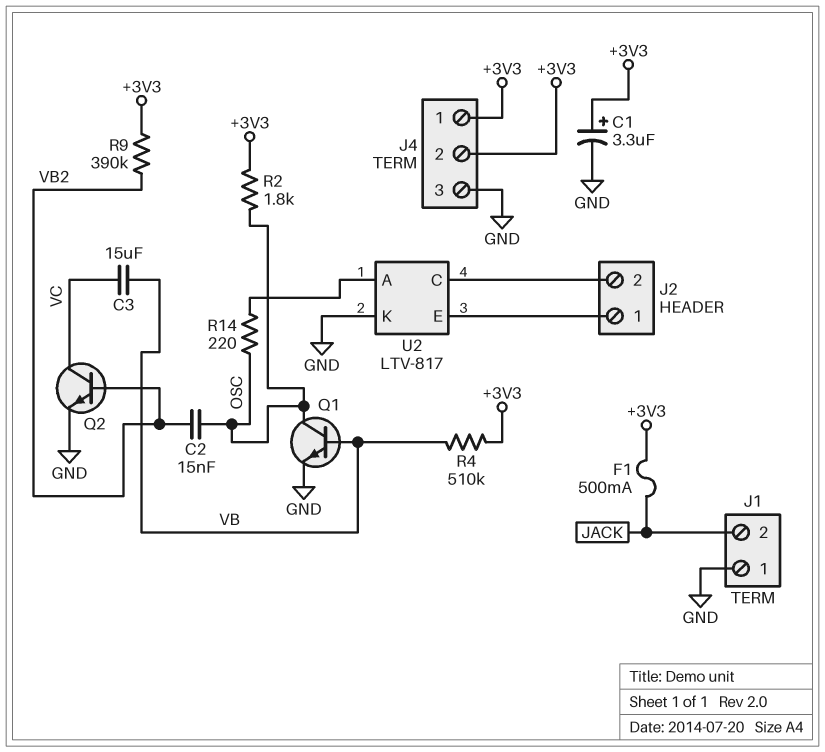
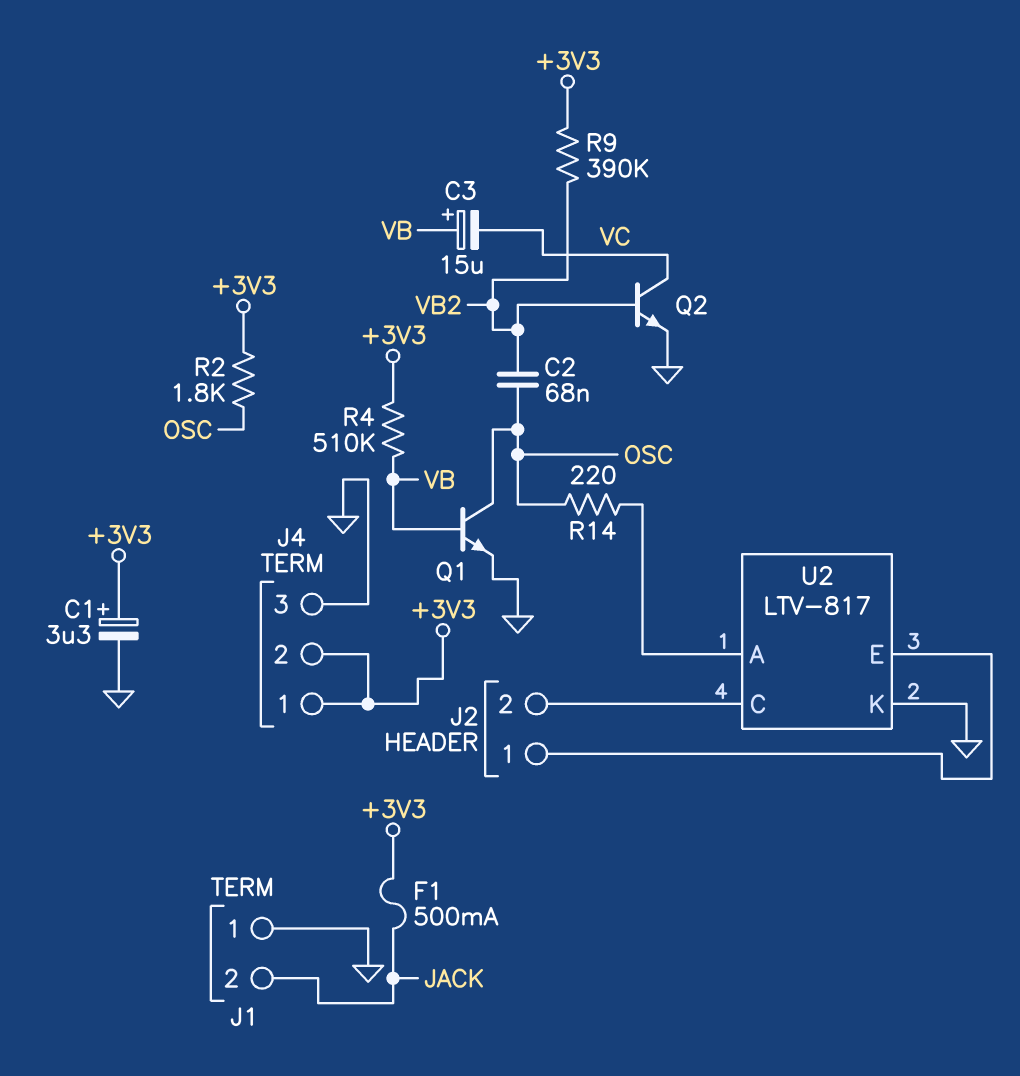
C2: 15nF (OSC, VB2) -> 68nF (OSC, VB2)
C3: 15uF (VB, VC) -> 15uF (plus VB, minus VC)

